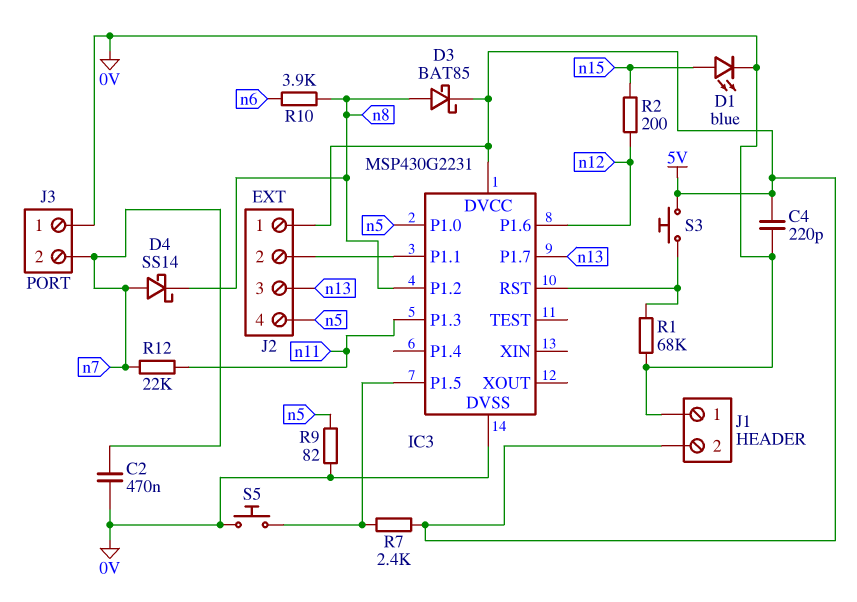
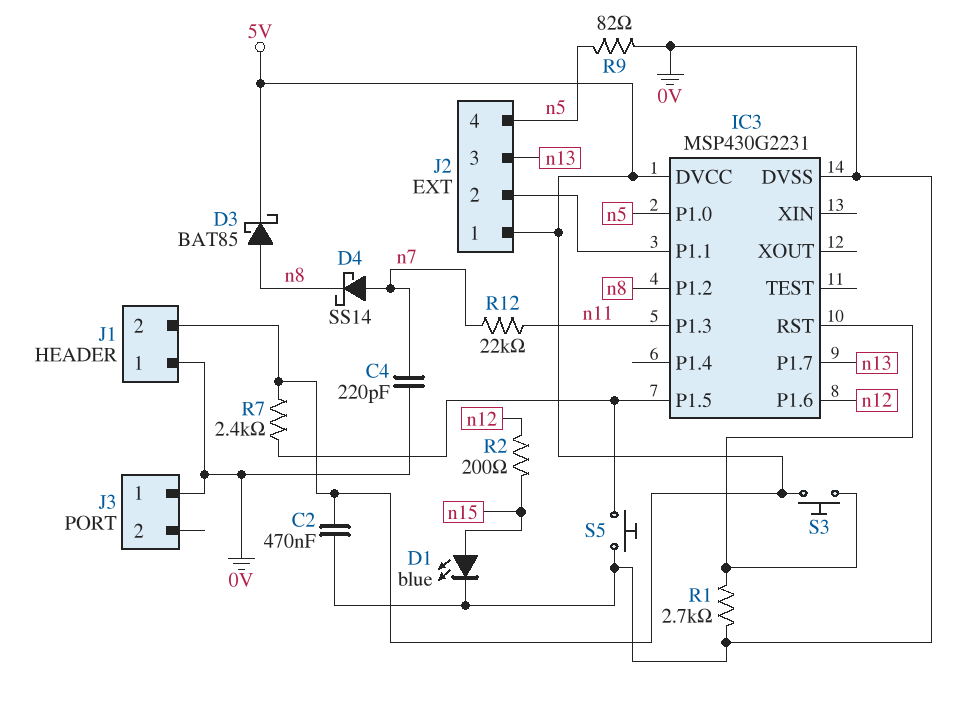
C2: 470nF (0V, n7) -> 470nF (0V, 5V)
C4: 220pF (0V, 5V) -> 220pF (0V, n7)
J3 pin 2: n7 -> none
R1: 68k (0V, IC3/RST) -> 2.7k (0V, IC3/RST)
R10: 3.9k (n6, n8) -> none

